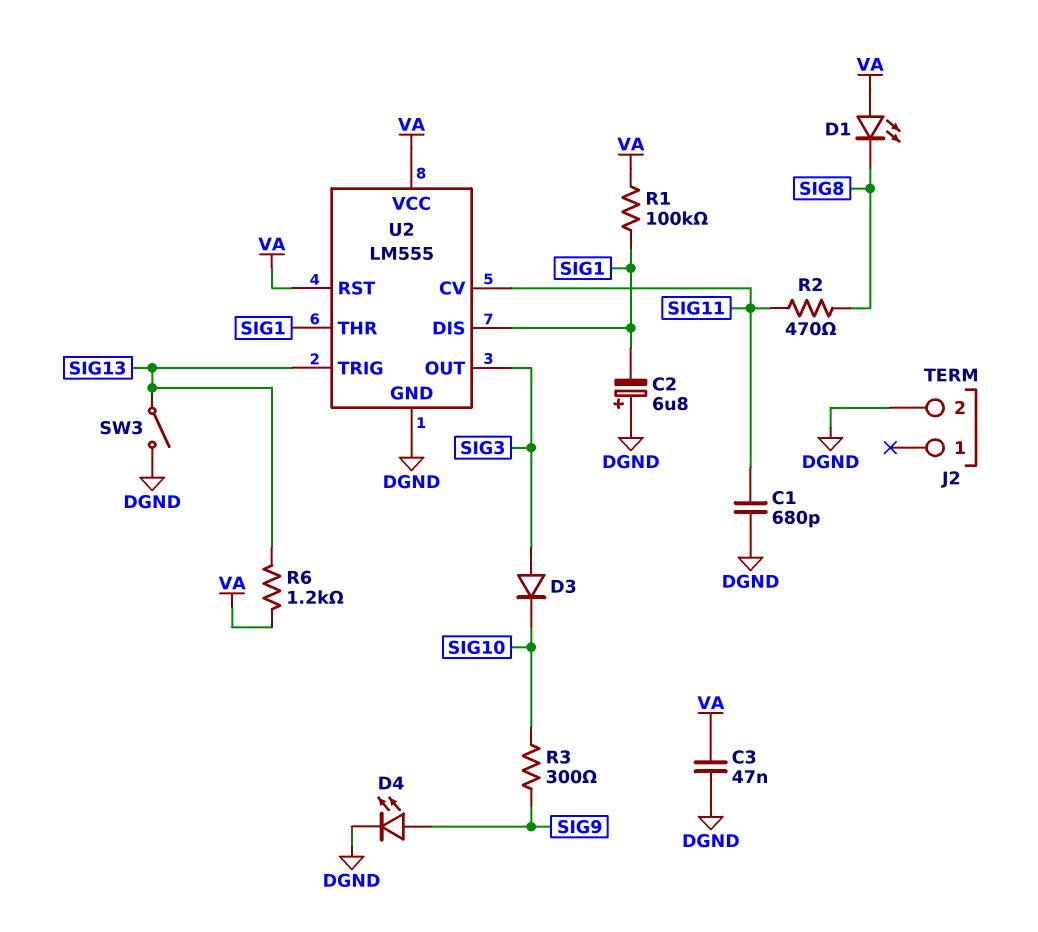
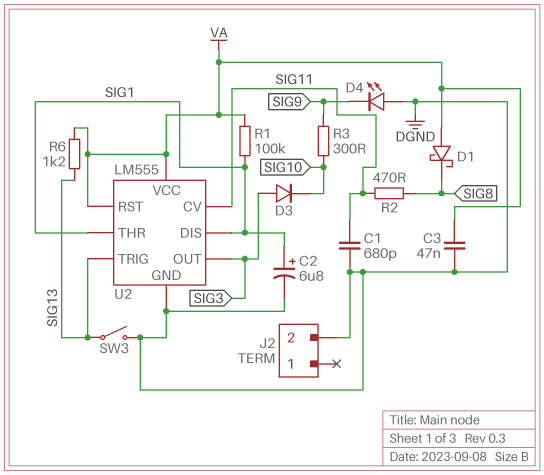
C2: 6.8uF (plus DGND, minus SIG1) -> 6.8uF (plus SIG1, minus DGND)
D1: LED (A VA, K SIG8) -> schottky (A VA, K SIG8)
D4: LED (A SIG9, K DGND) -> LED (A DGND, K SIG9)

